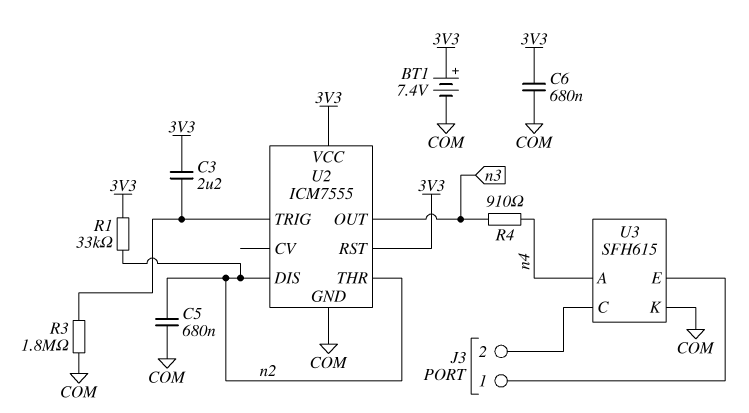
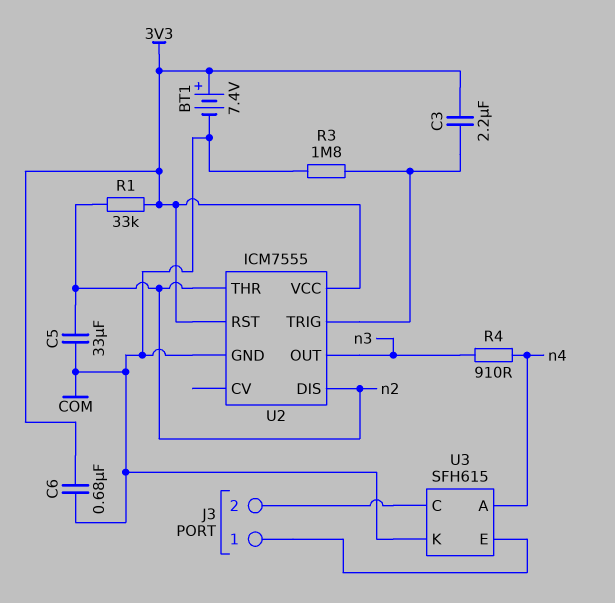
C5: 680nF (COM, n2) -> 33uF (COM, n2)

